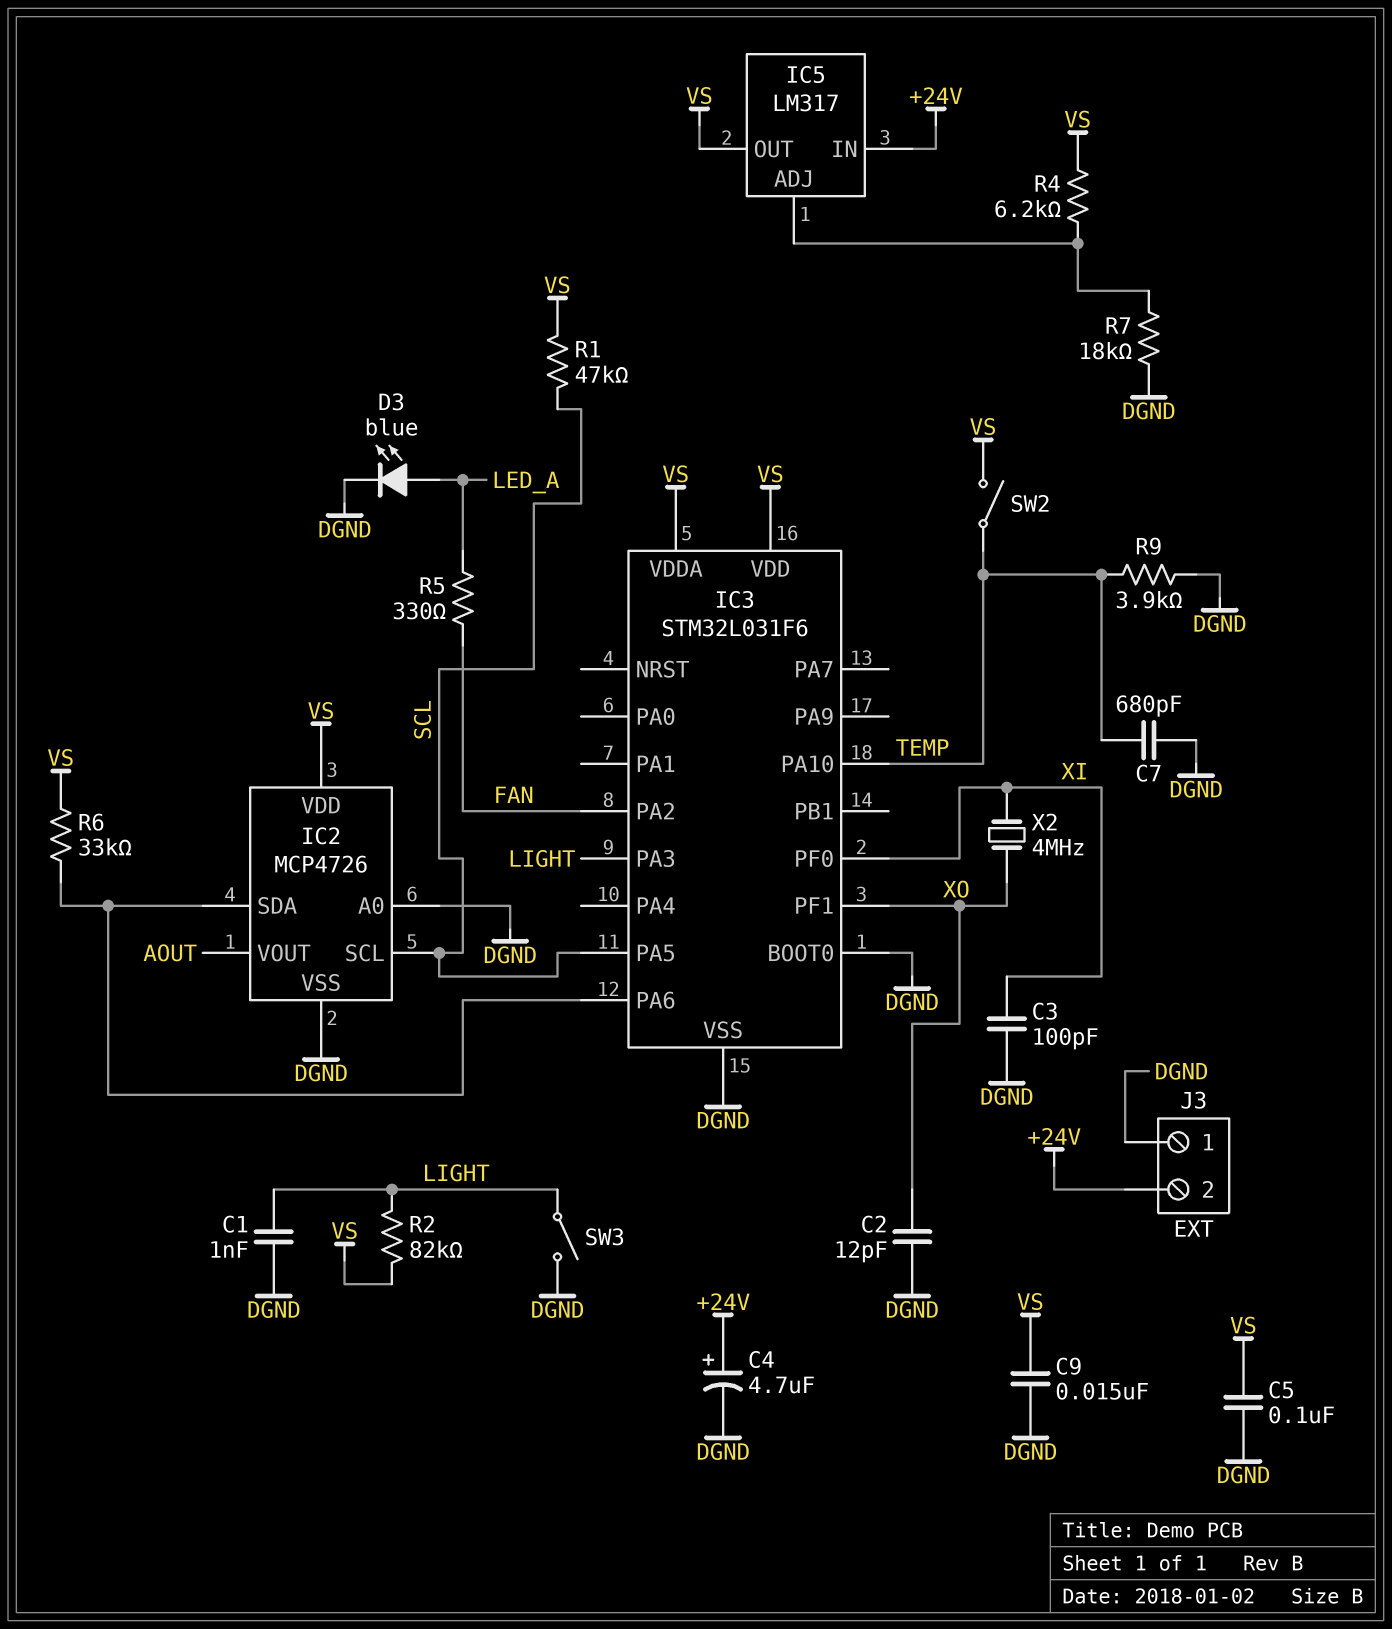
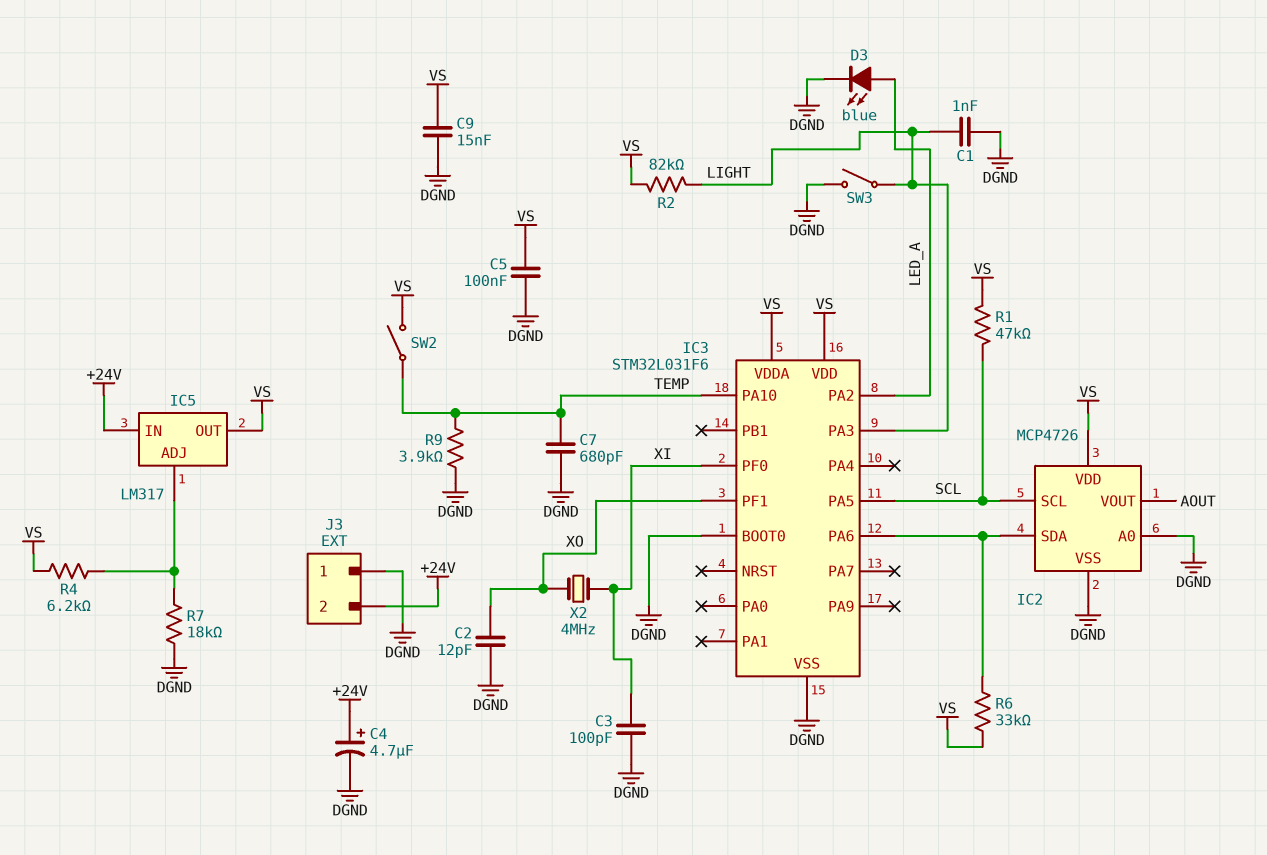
IC3 pin PA2: FAN -> LED_A
R5: 330 (FAN, LED_A) -> none

